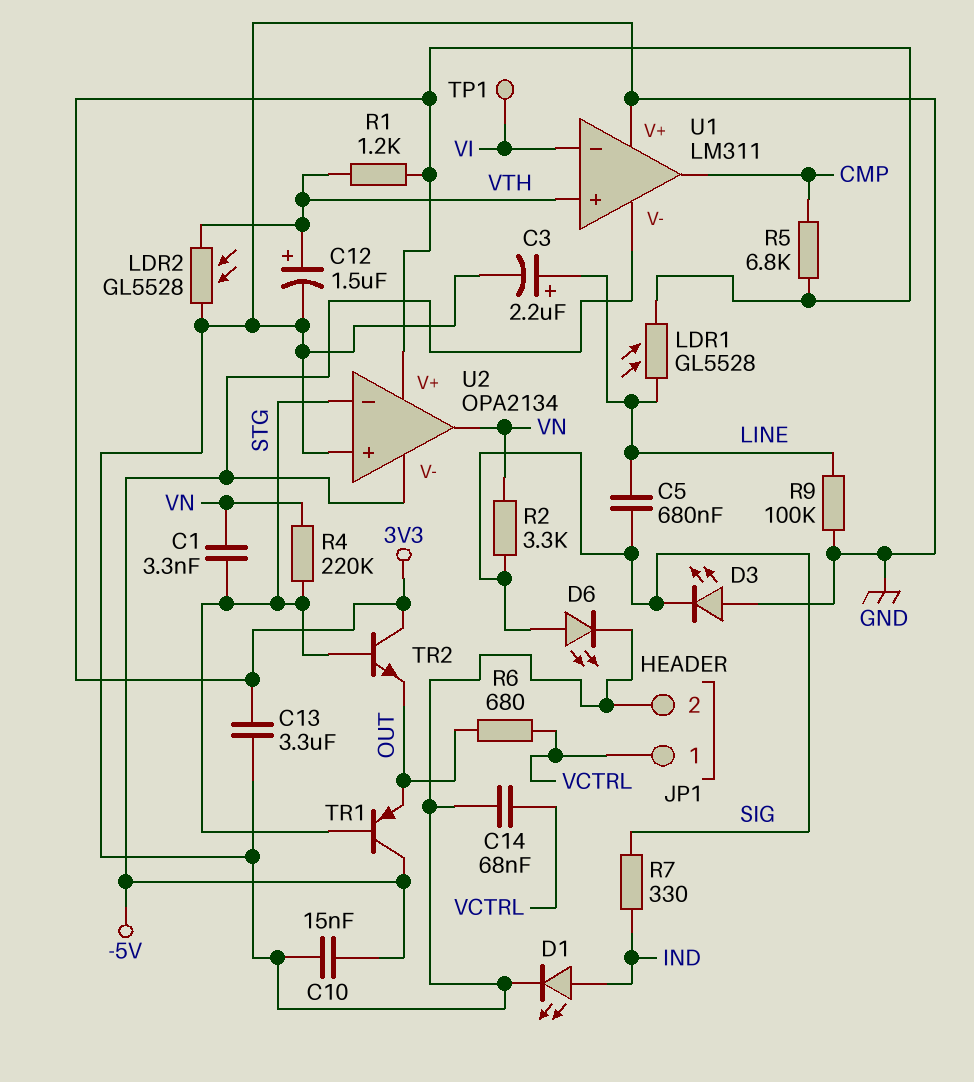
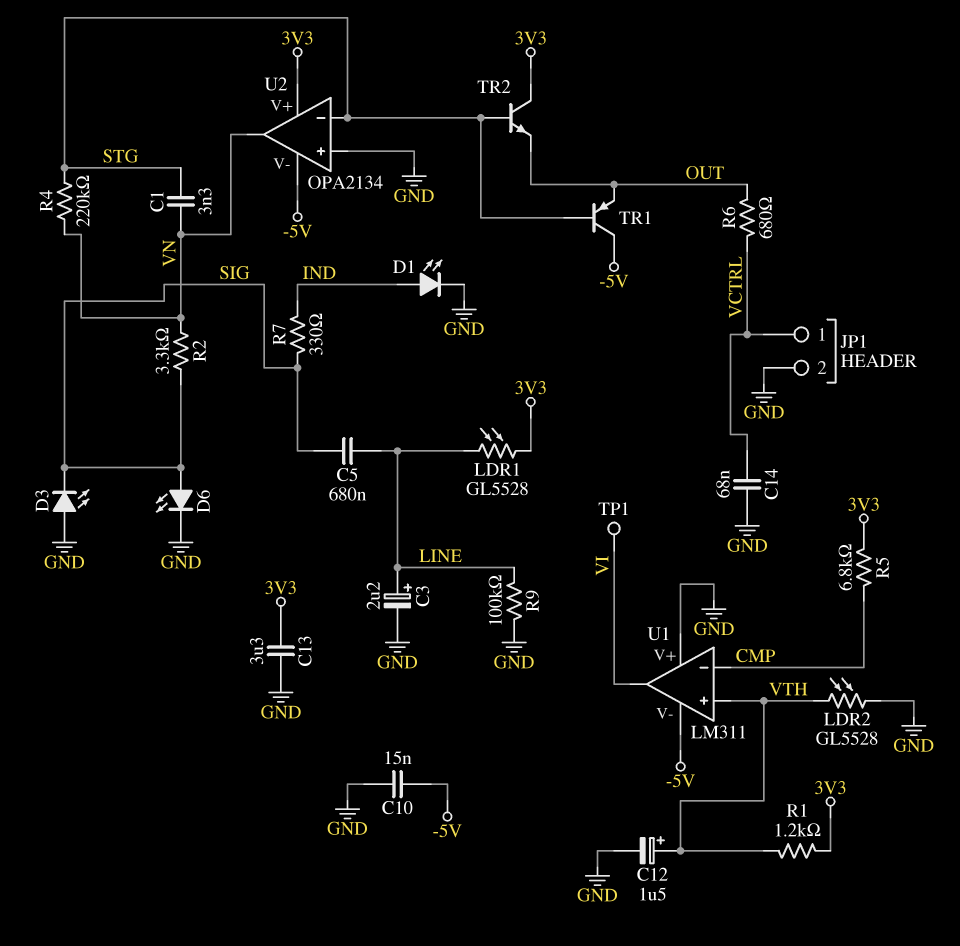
U1 pin in-: VI -> CMP
U1 pin out: CMP -> VI

